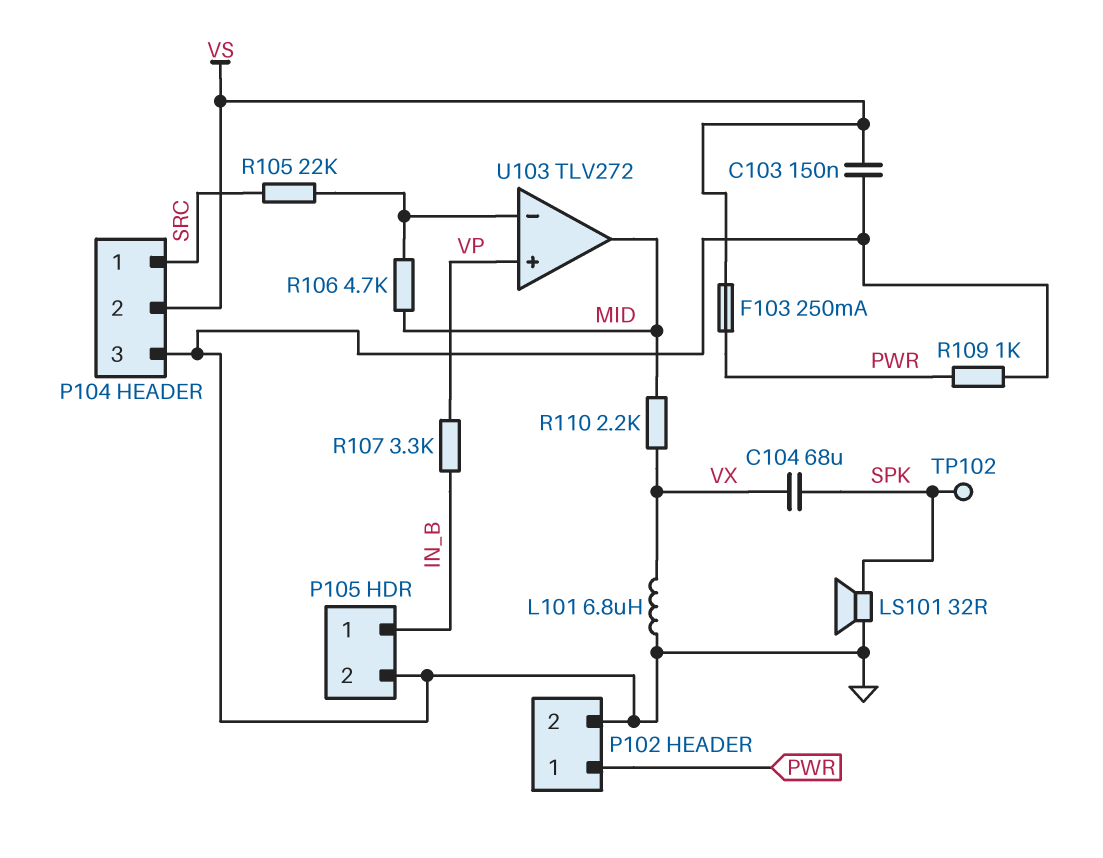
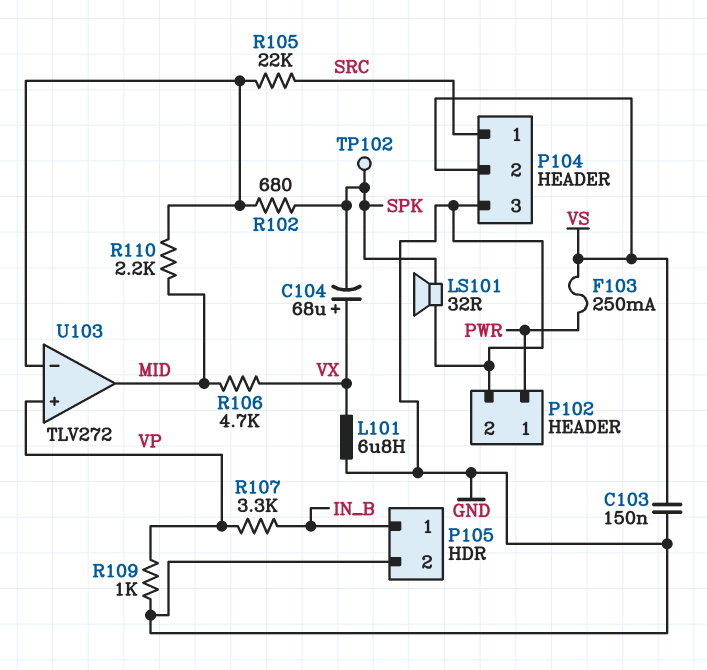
C104: 68uF (SPK, VX) -> 68uF (plus VX, minus SPK)
R102: none -> 680 (SPK, U103/in-)
R106: 4.7k (MID, U103/in-) -> 4.7k (MID, VX)
R109: 1k (GND, PWR) -> 1k (GND, VP)
R110: 2.2k (MID, VX) -> 2.2k (MID, U103/in-)

